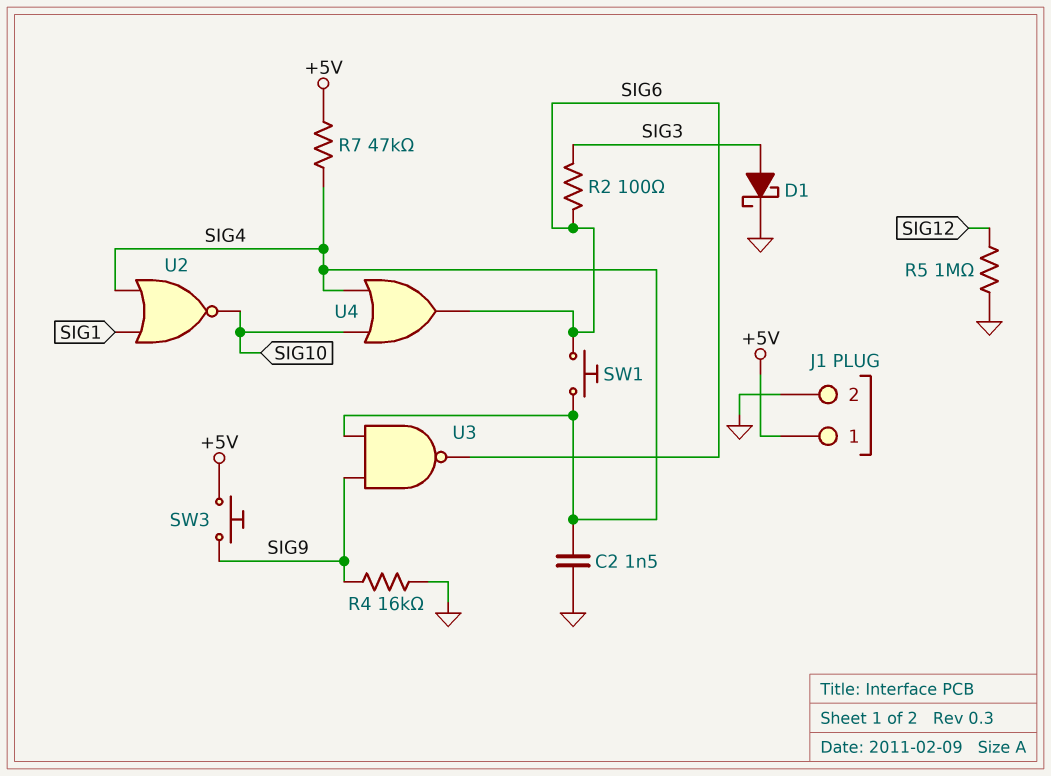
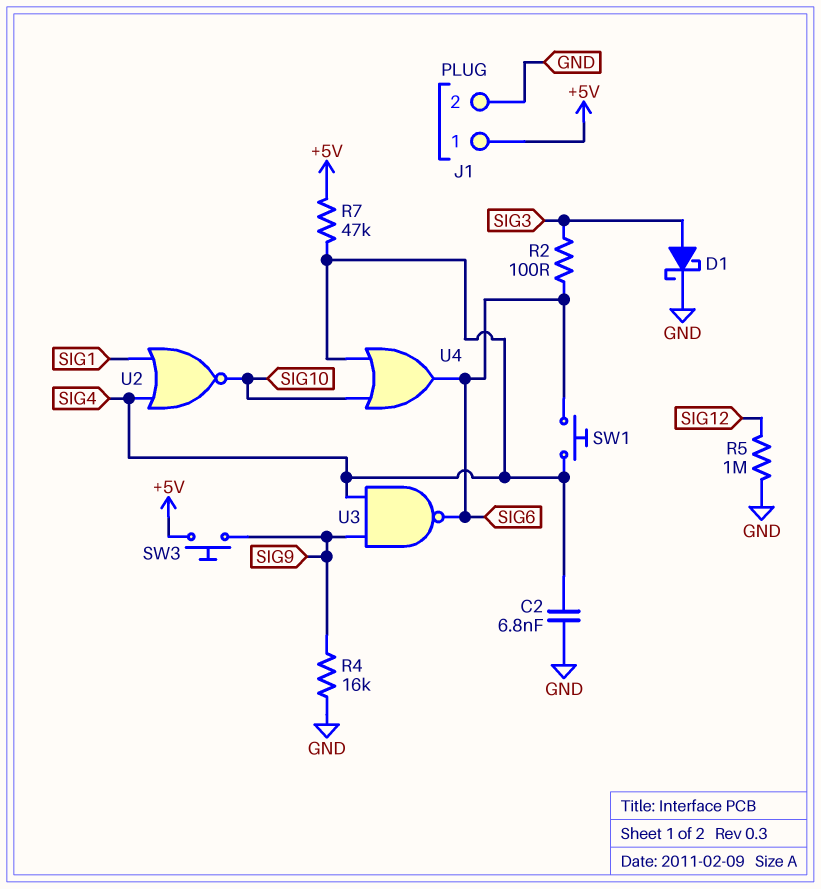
C2: 1.5nF (GND, SIG4) -> 6.8nF (GND, SIG4)

